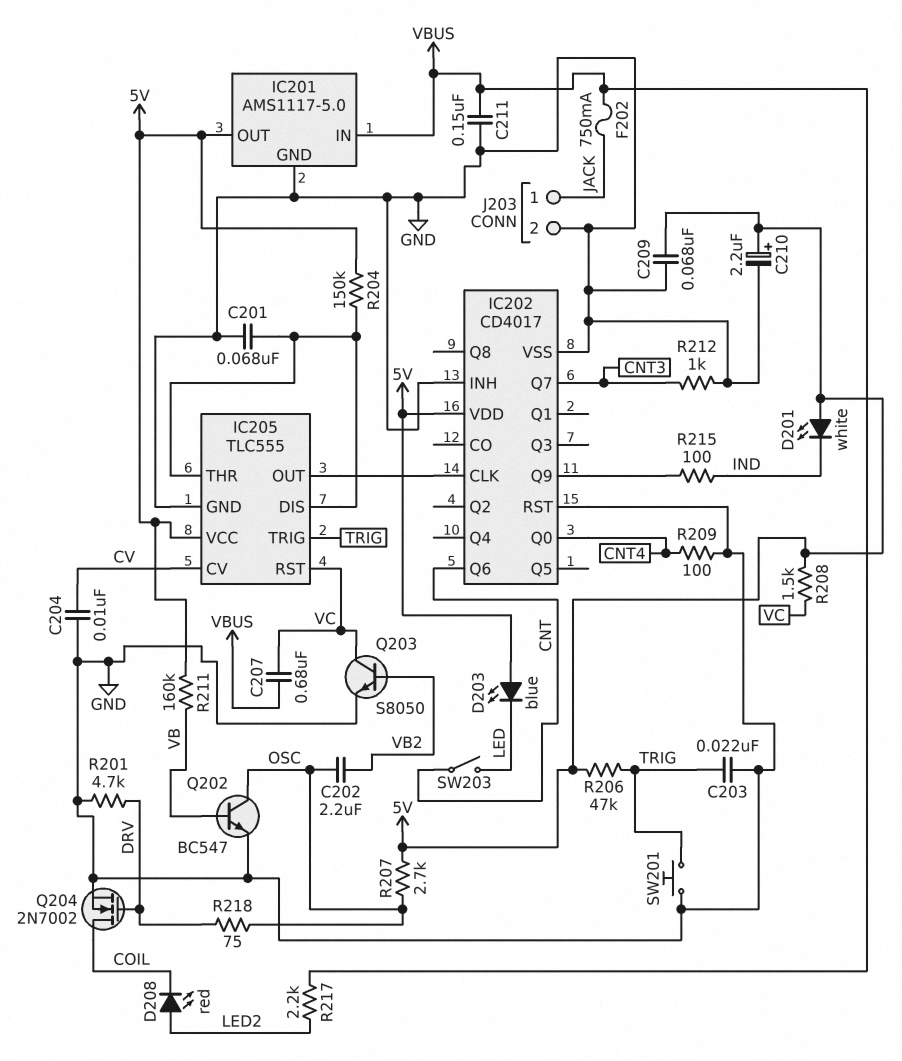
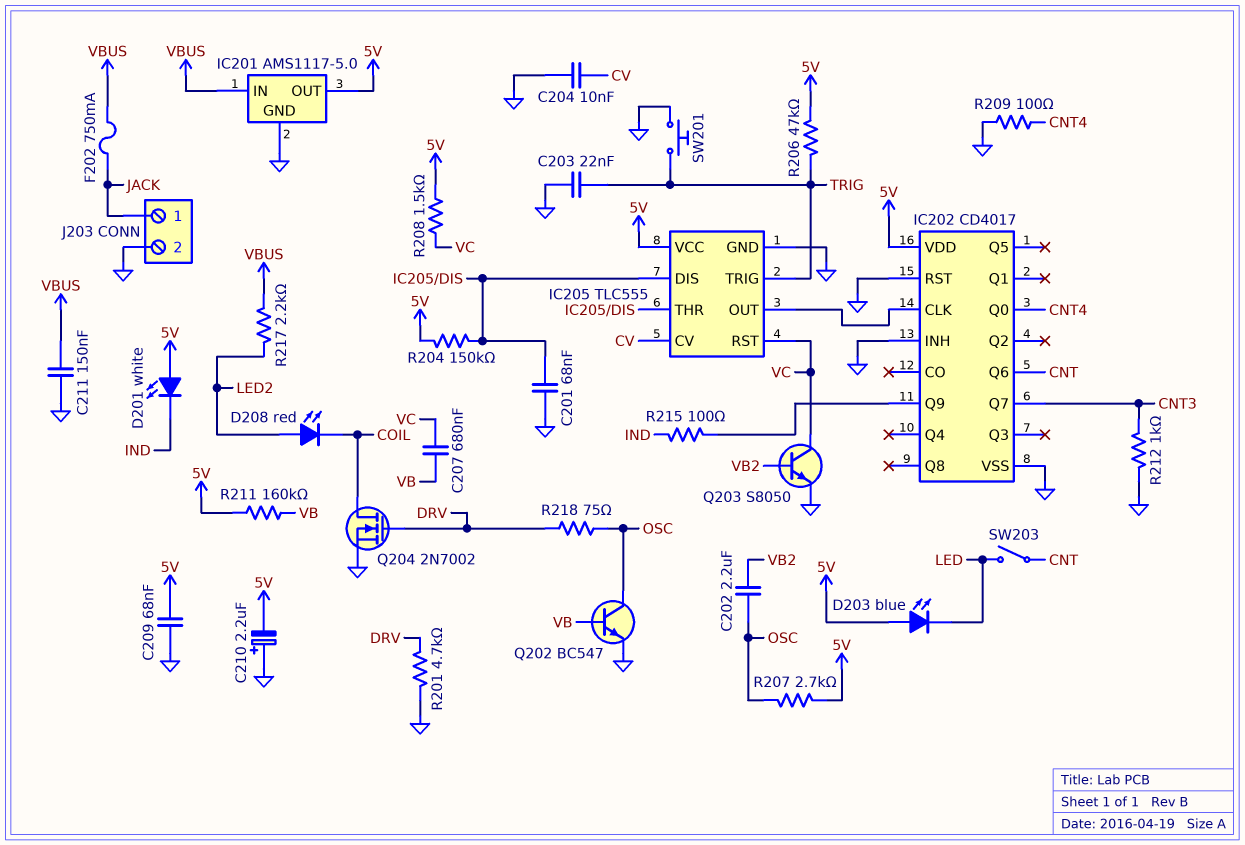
C207: 680nF (VBUS, VC) -> 680nF (VB, VC)
C210: 2.2uF (plus 5V, minus GND) -> 2.2uF (plus GND, minus 5V)

